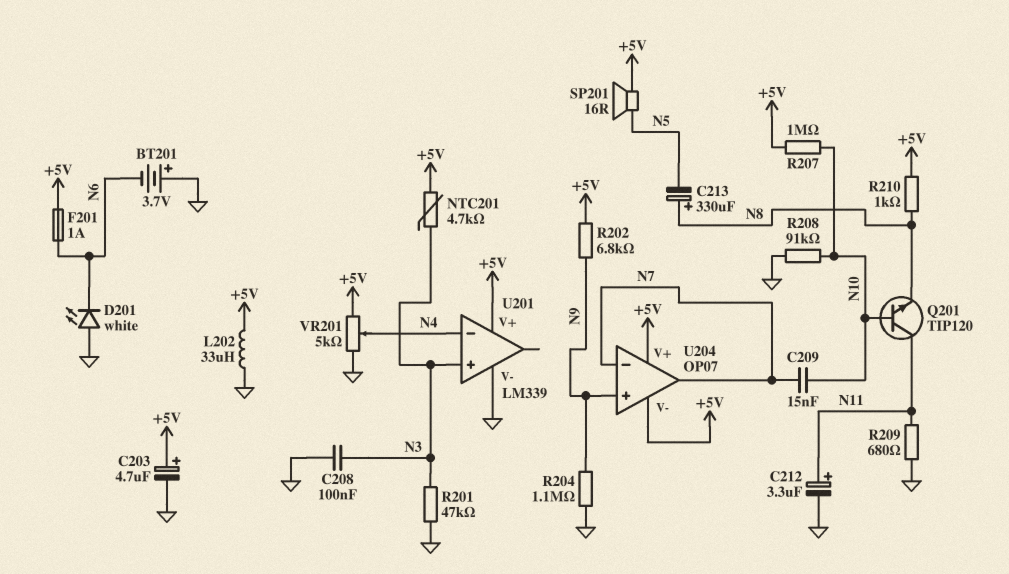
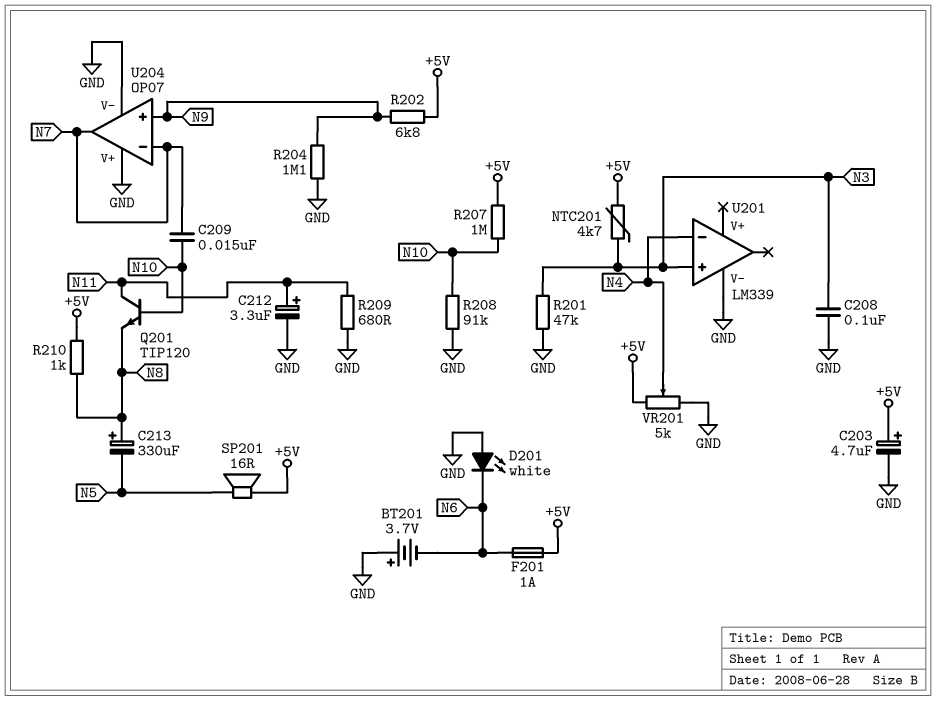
L202: 33uH (+5V, GND) -> none
U201 pin V+: +5V -> none
U204 pin V+: +5V -> GND
U204 pin V-: +5V -> GND

